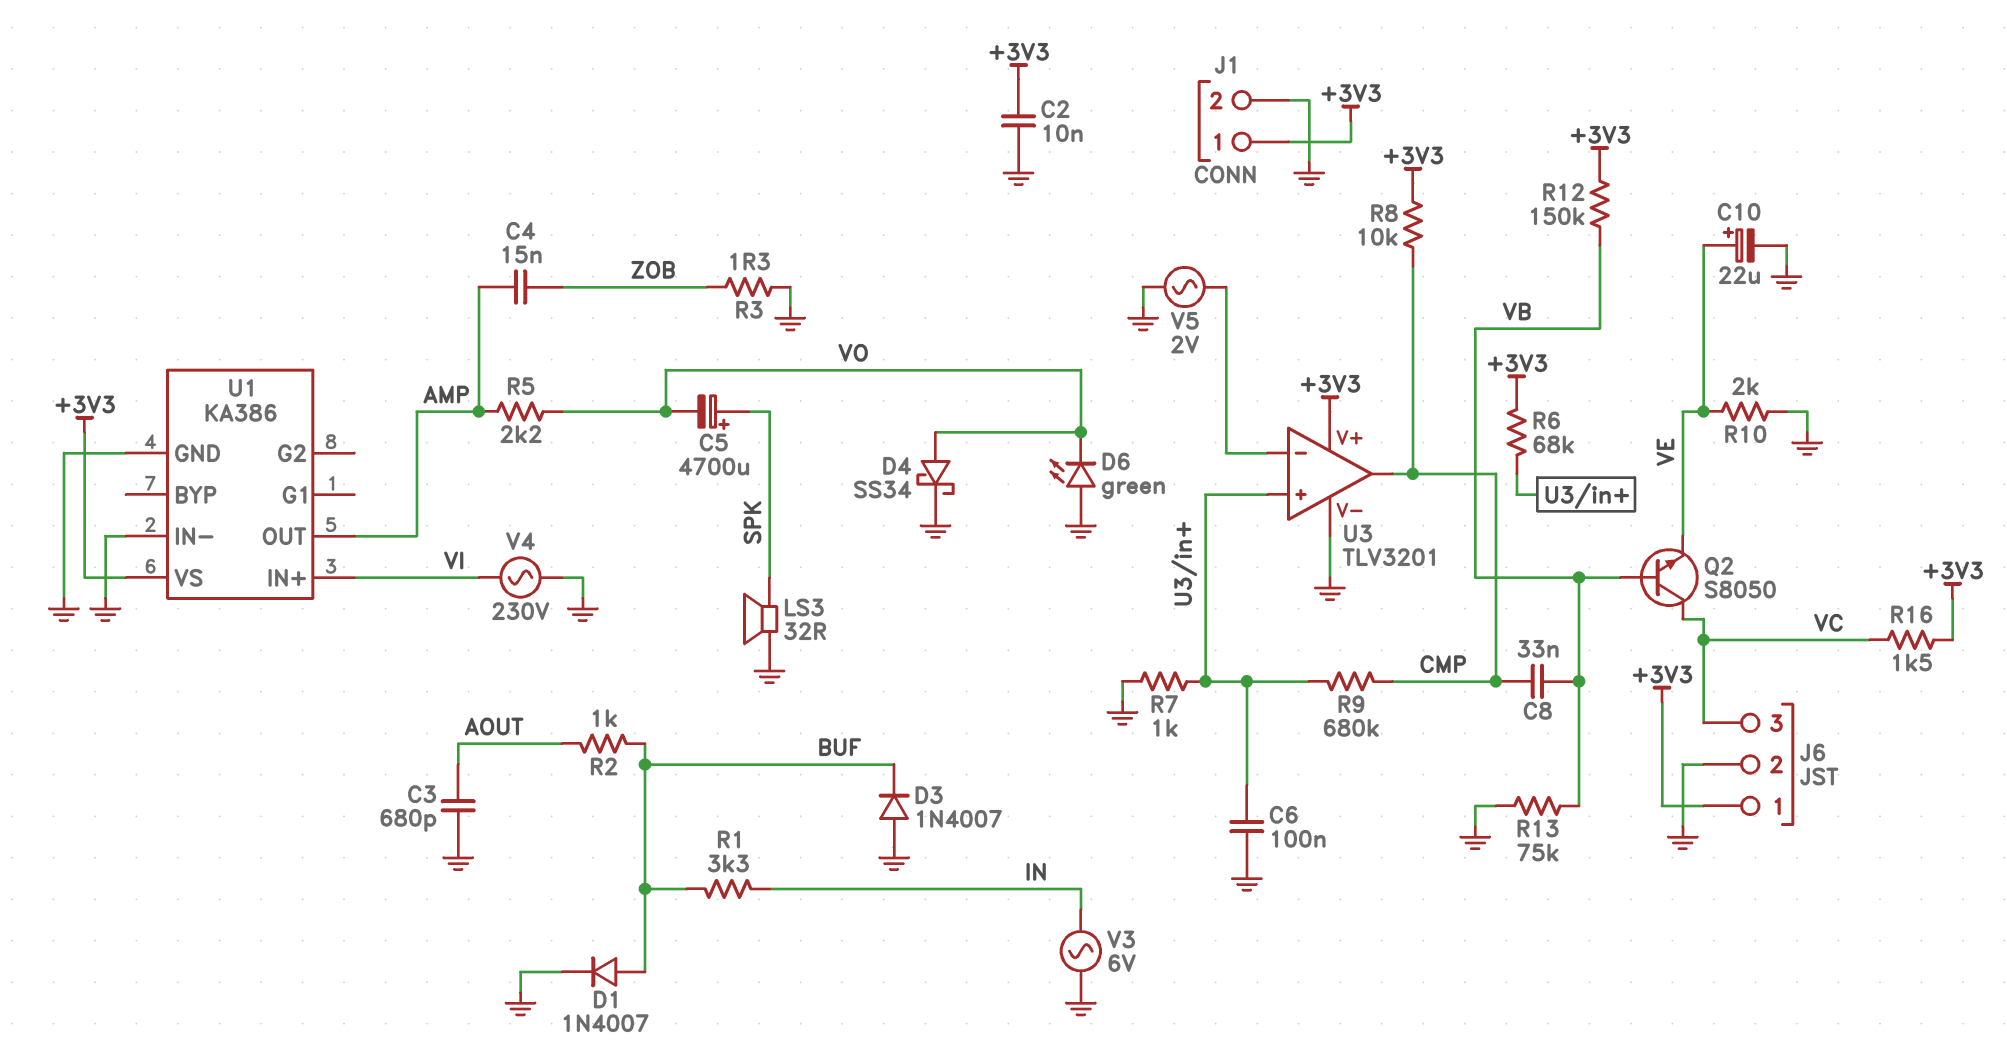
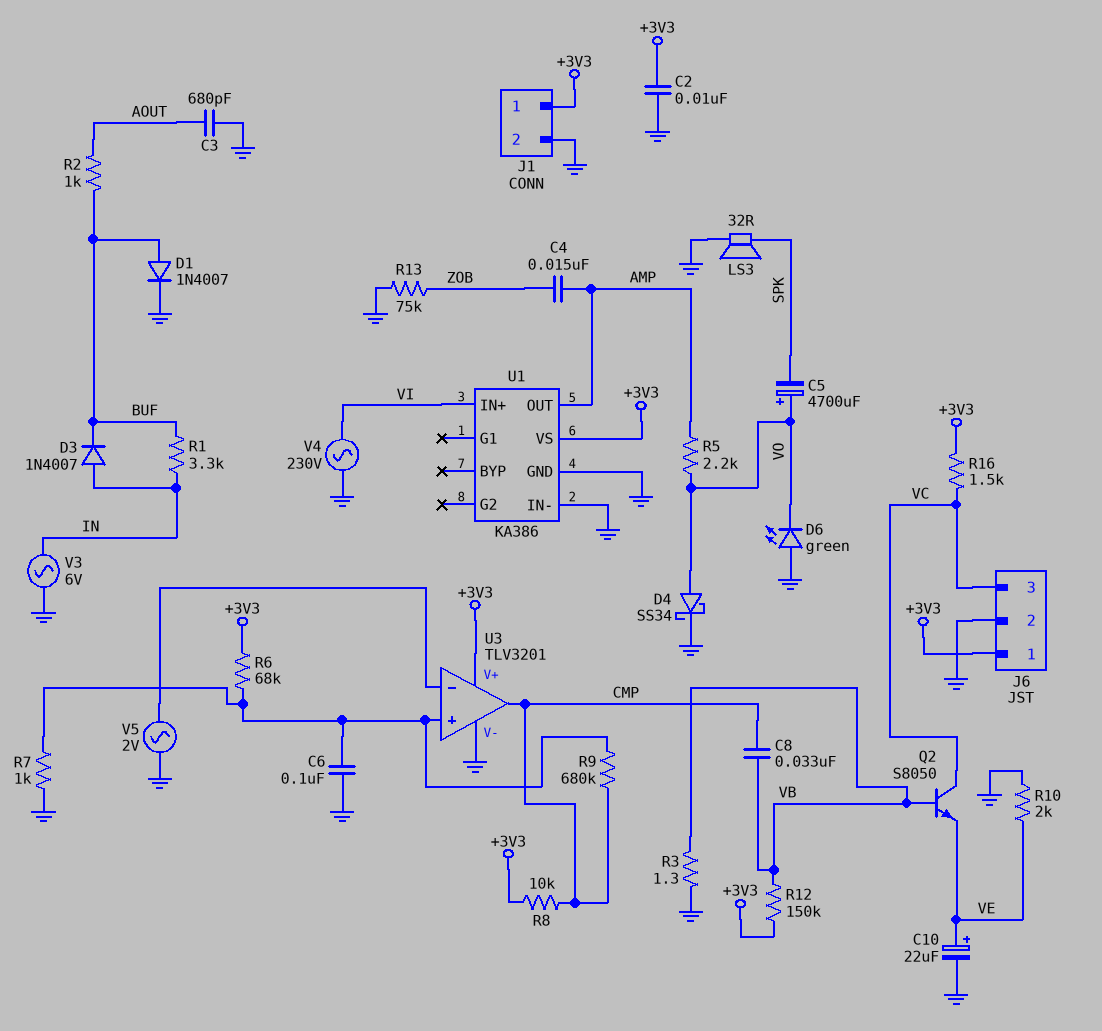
C5: 4700uF (plus SPK, minus VO) -> 4700uF (plus VO, minus SPK)
D3: diode 1N4007 (A GND, K BUF) -> diode 1N4007 (A IN, K BUF)
R3: 1.3 (GND, ZOB) -> 1.3 (GND, VB)
R13: 75k (GND, VB) -> 75k (GND, ZOB)

